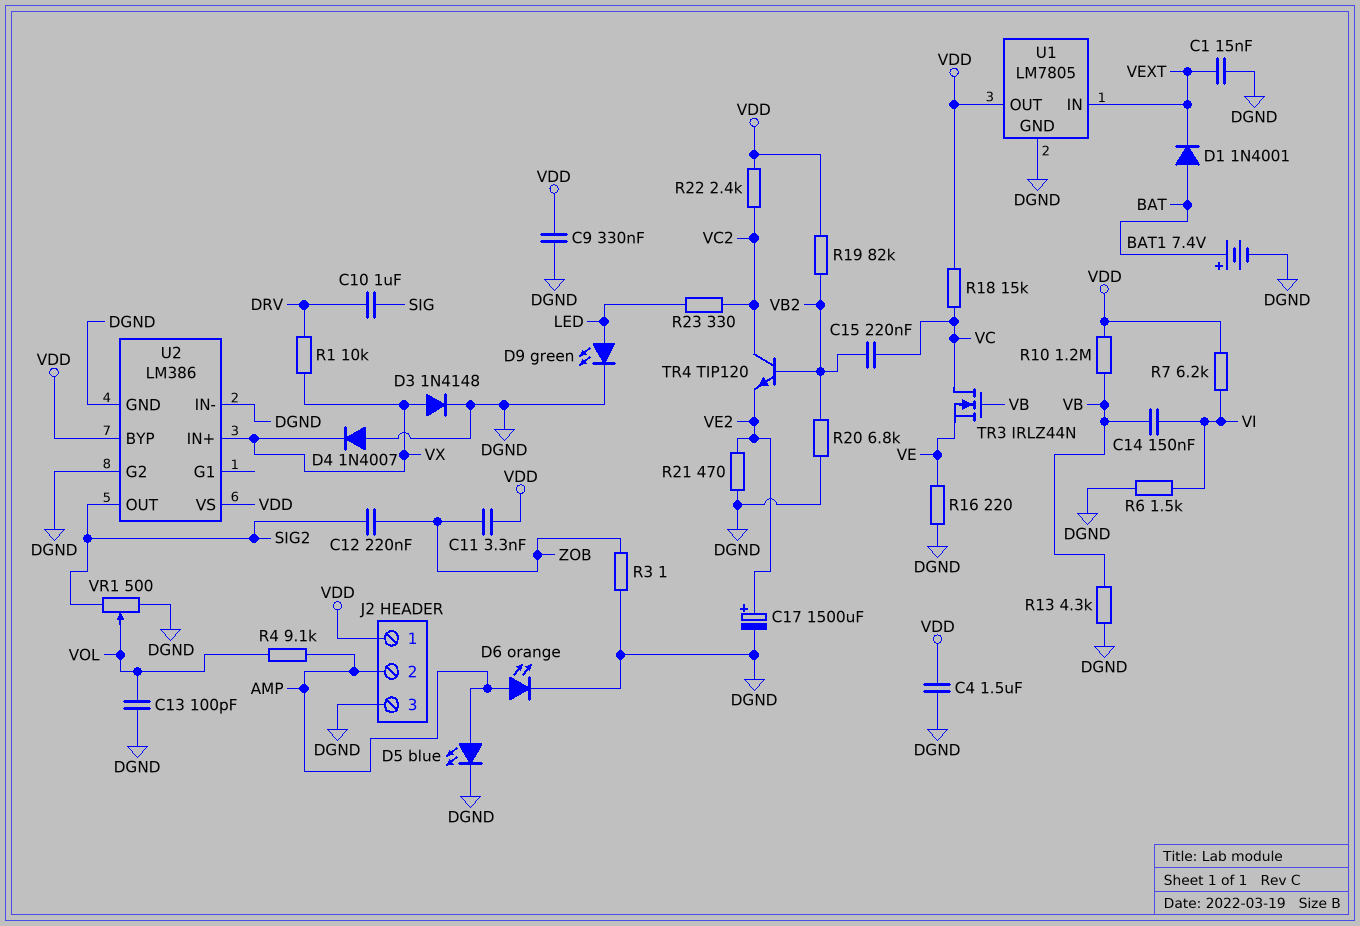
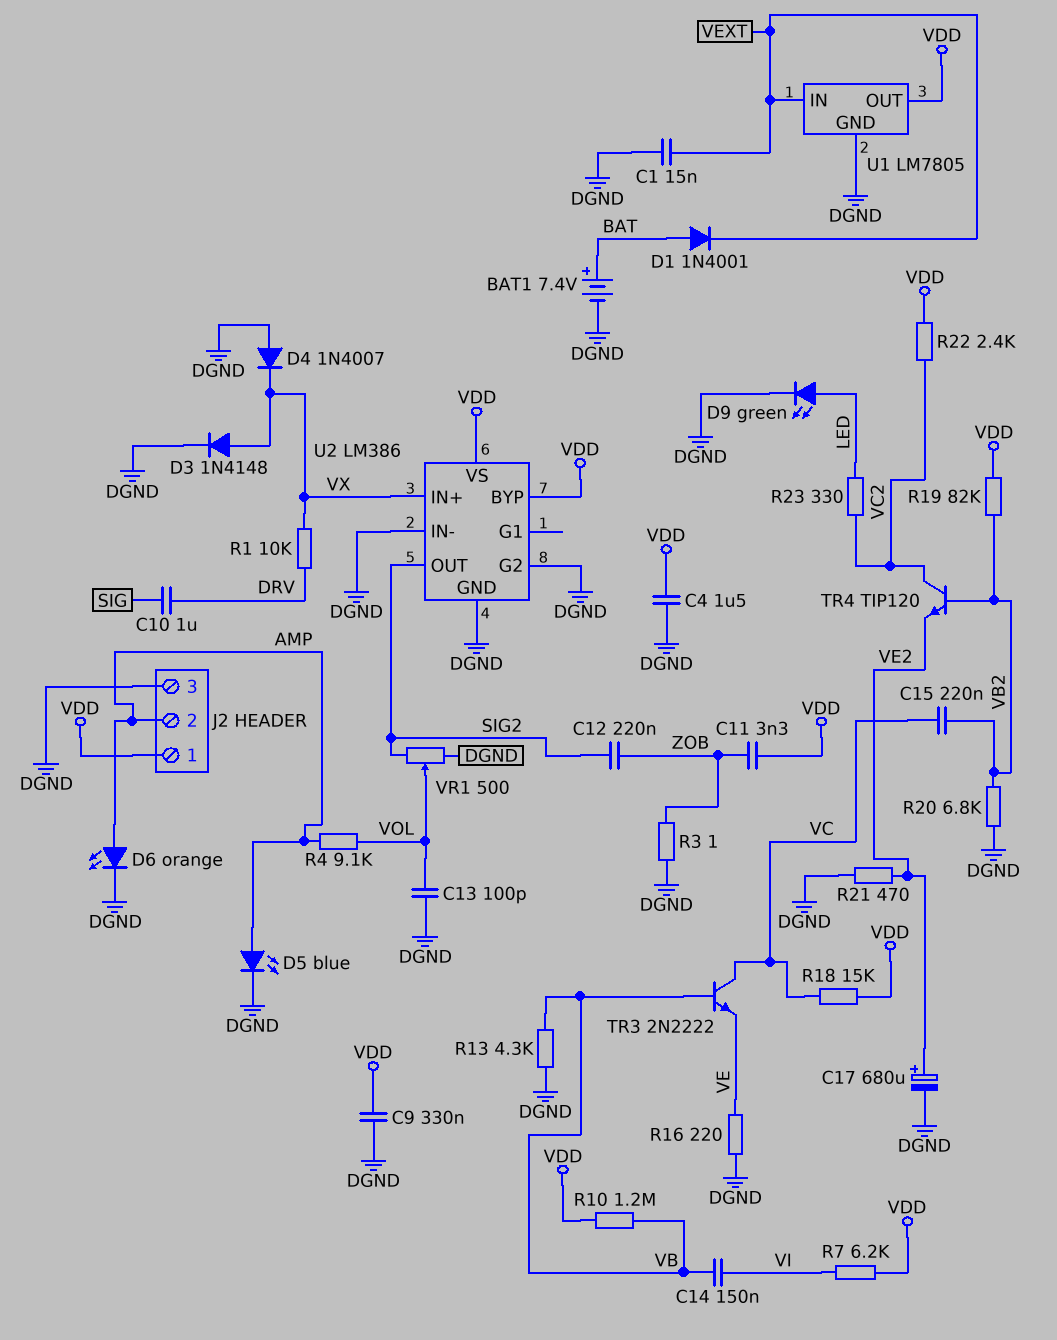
C17: 1500uF (plus VE2, minus DGND) -> 680uF (plus VE2, minus DGND)
R6: 1.5k (DGND, VI) -> none
TR3: NMOS IRLZ44N (G VB, D VC, S VE) -> NPN 2N2222 (B VB, C VC, E VE)

